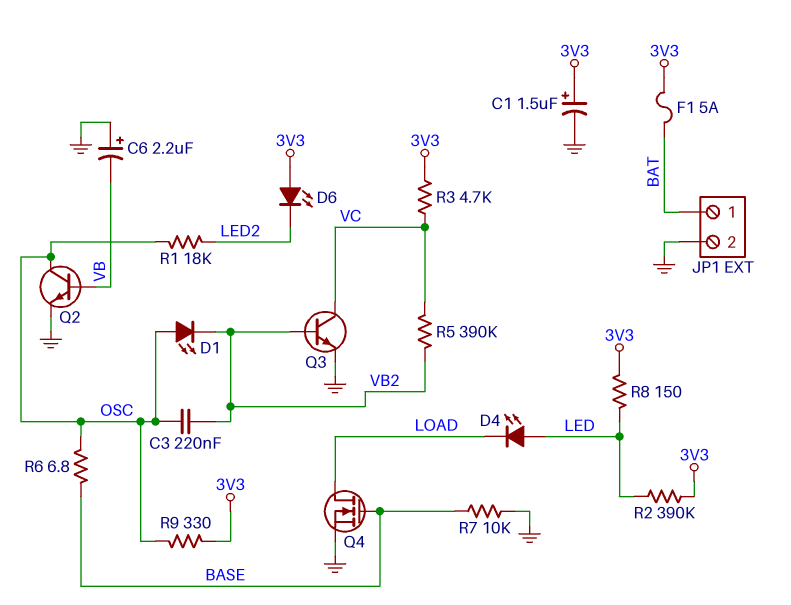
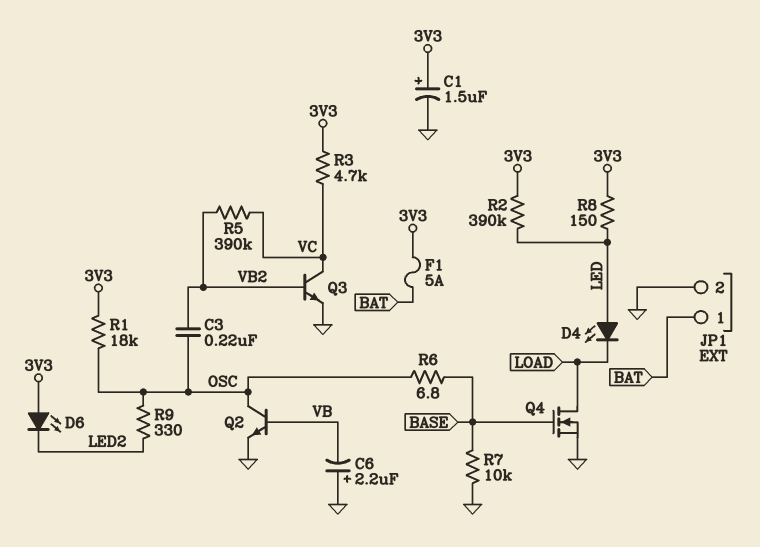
D1: LED (A OSC, K VB2) -> none
R1: 18k (LED2, OSC) -> 18k (3V3, OSC)
R9: 330 (3V3, OSC) -> 330 (LED2, OSC)

